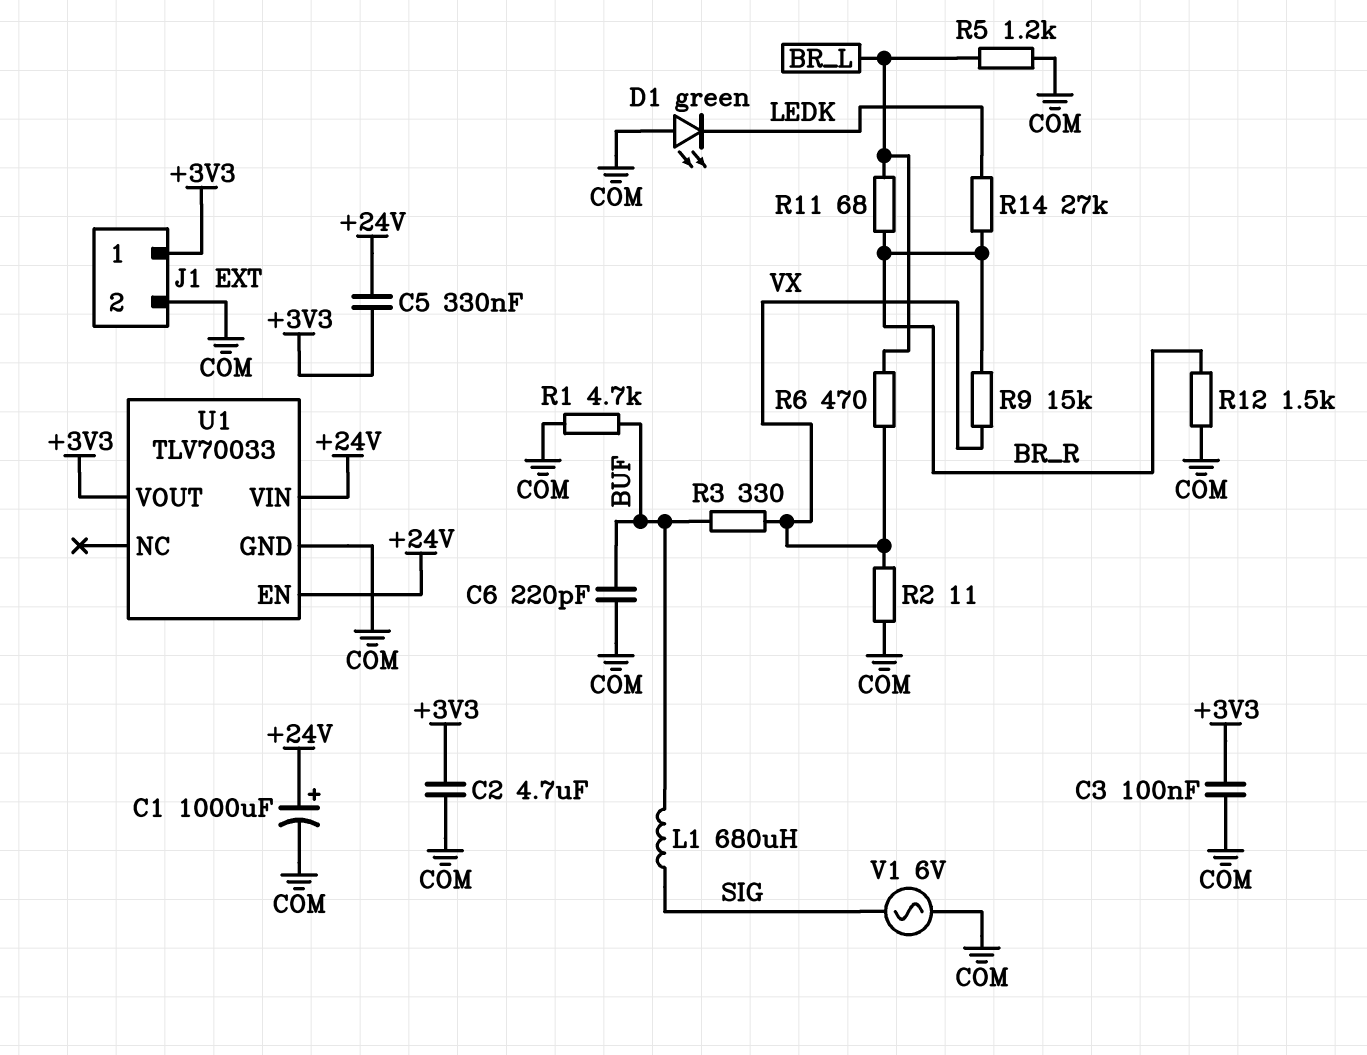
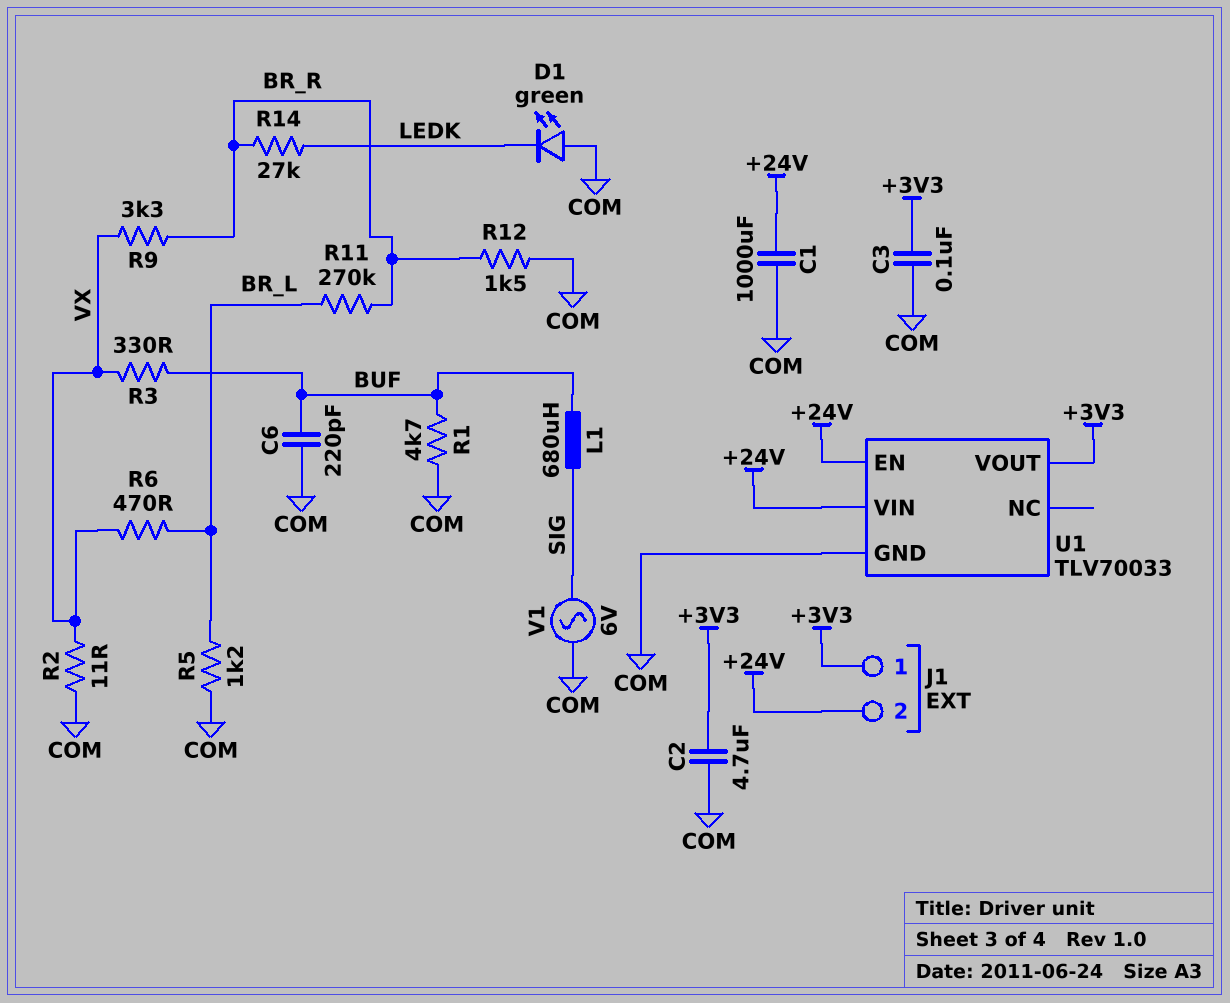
C1: 1000uF (plus +24V, minus COM) -> 1000uF (+24V, COM)
C5: 330nF (+3V3, +24V) -> none
J1 pin 2: COM -> +24V
R9: 15k (BR_R, VX) -> 3.3k (BR_R, VX)
R11: 68 (BR_L, BR_R) -> 270k (BR_L, BR_R)

